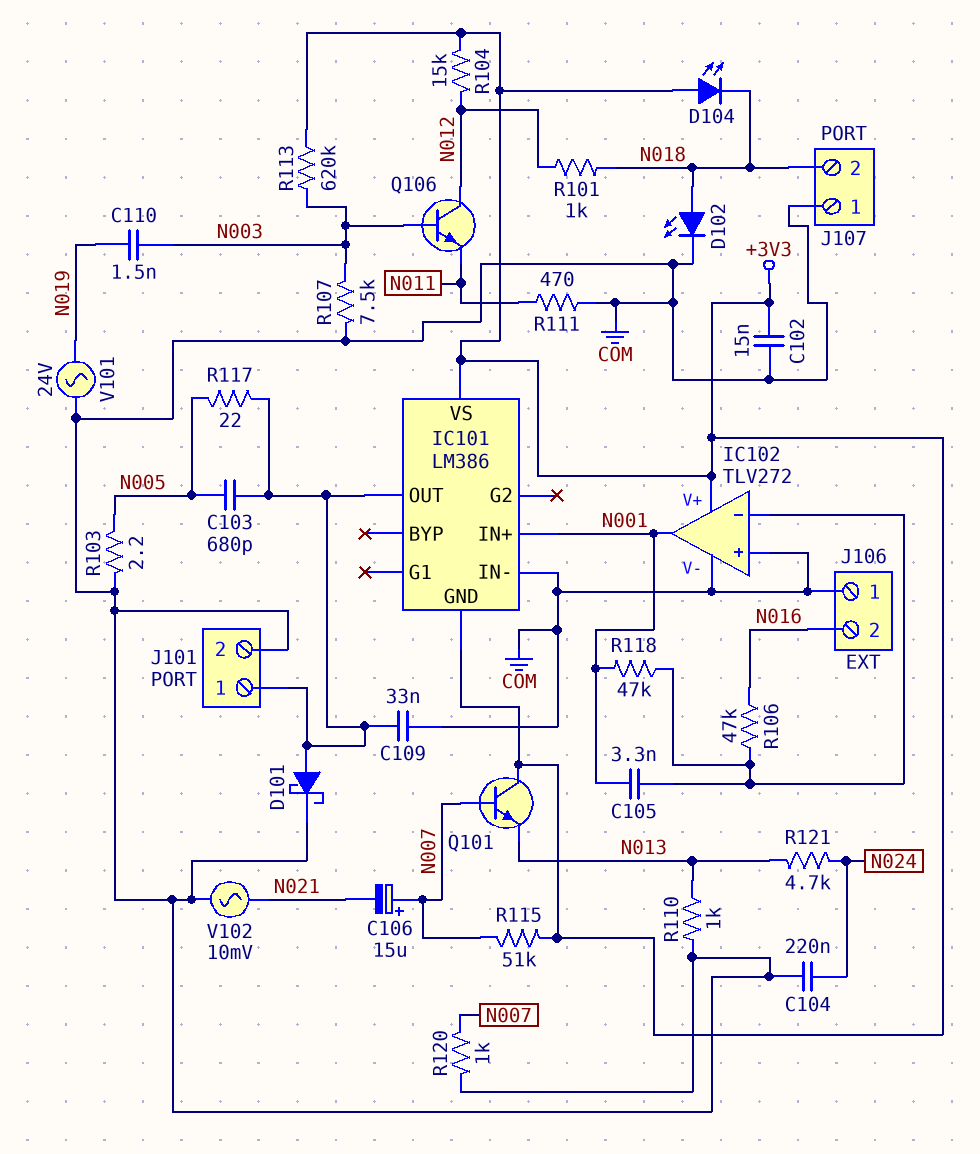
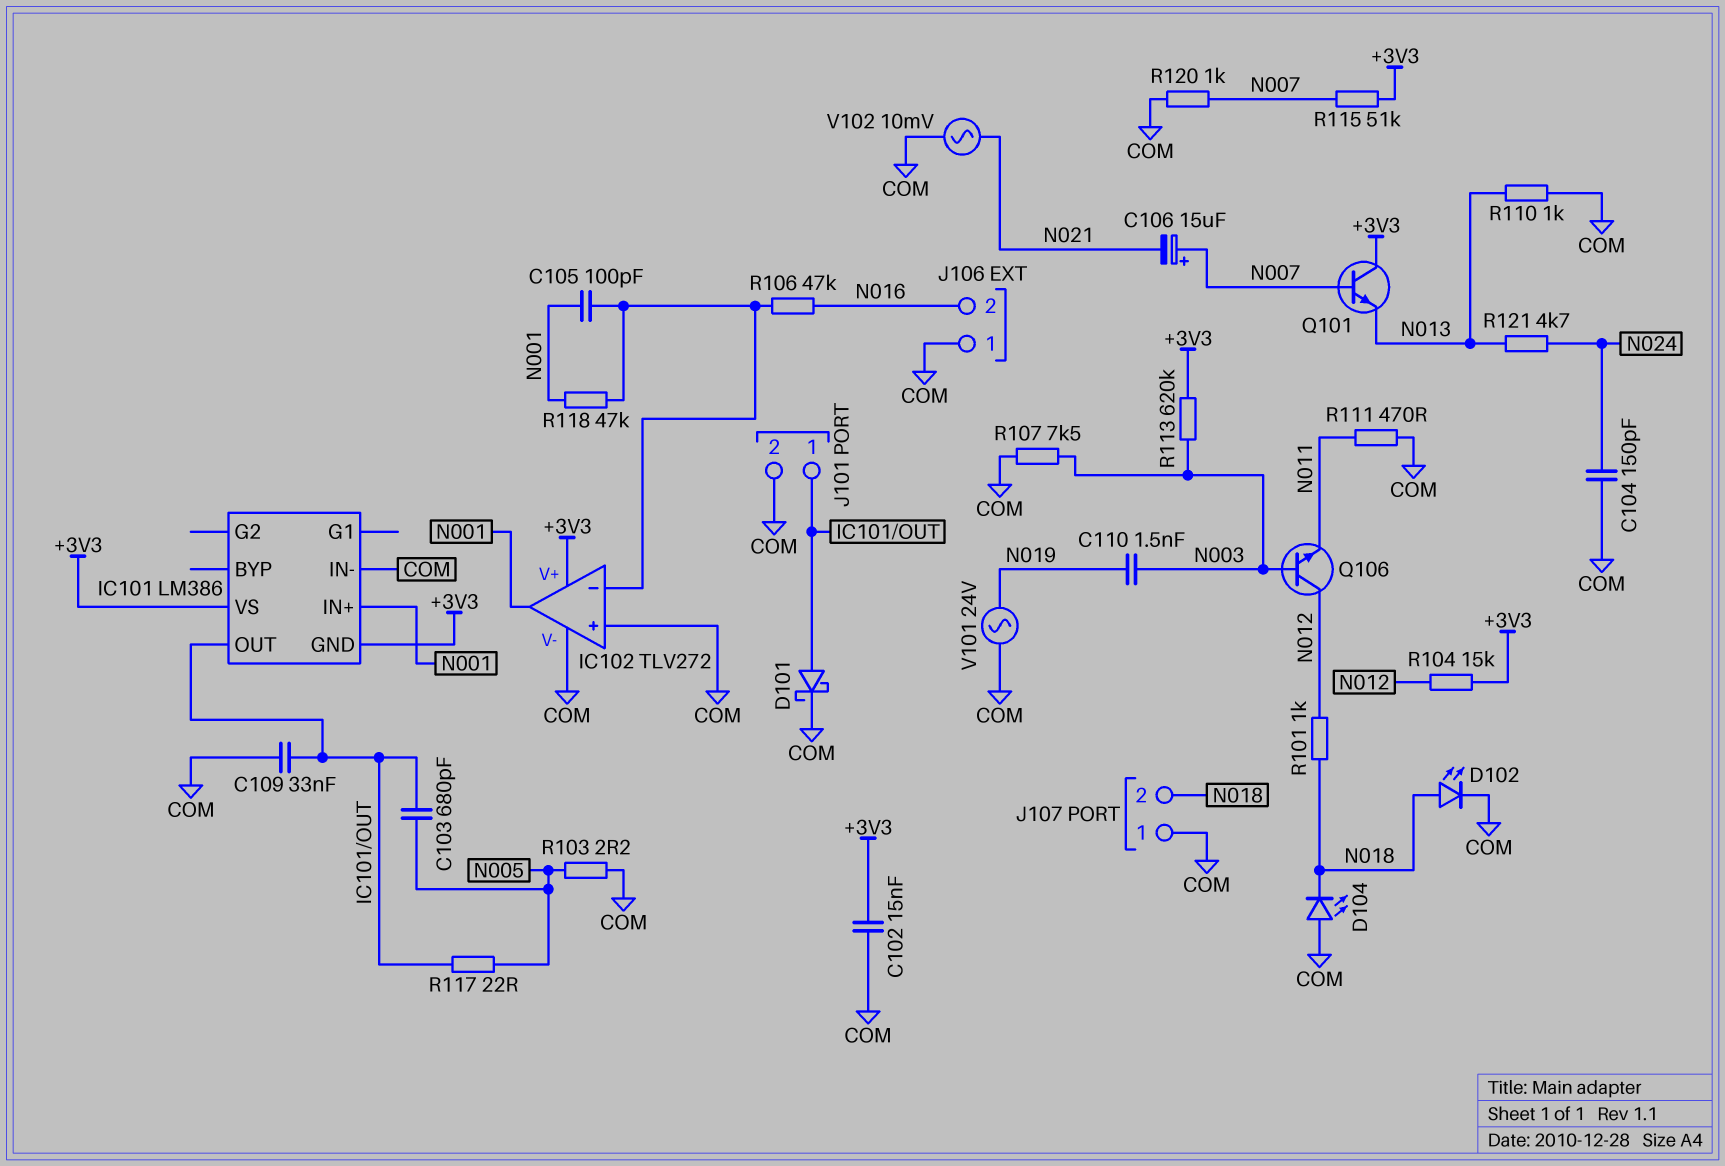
C104: 220nF (COM, N024) -> 150pF (COM, N024)
C105: 3.3nF (IC102/in-, N001) -> 100pF (IC102/in-, N001)
D104: LED (A +3V3, K N018) -> LED (A COM, K N018)

